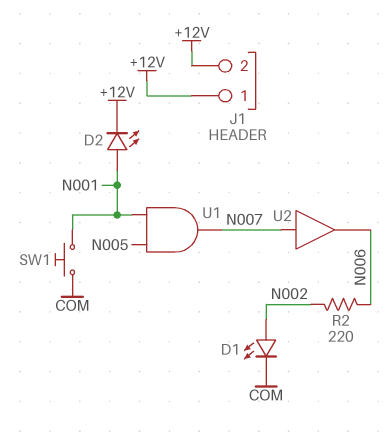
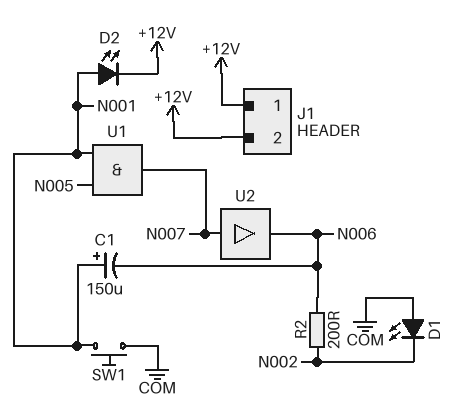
C1: none -> 150uF (plus N001, minus N006)
D1: LED (A N002, K COM) -> LED (A COM, K N002)
R2: 220 (N002, N006) -> 200 (N002, N006)

